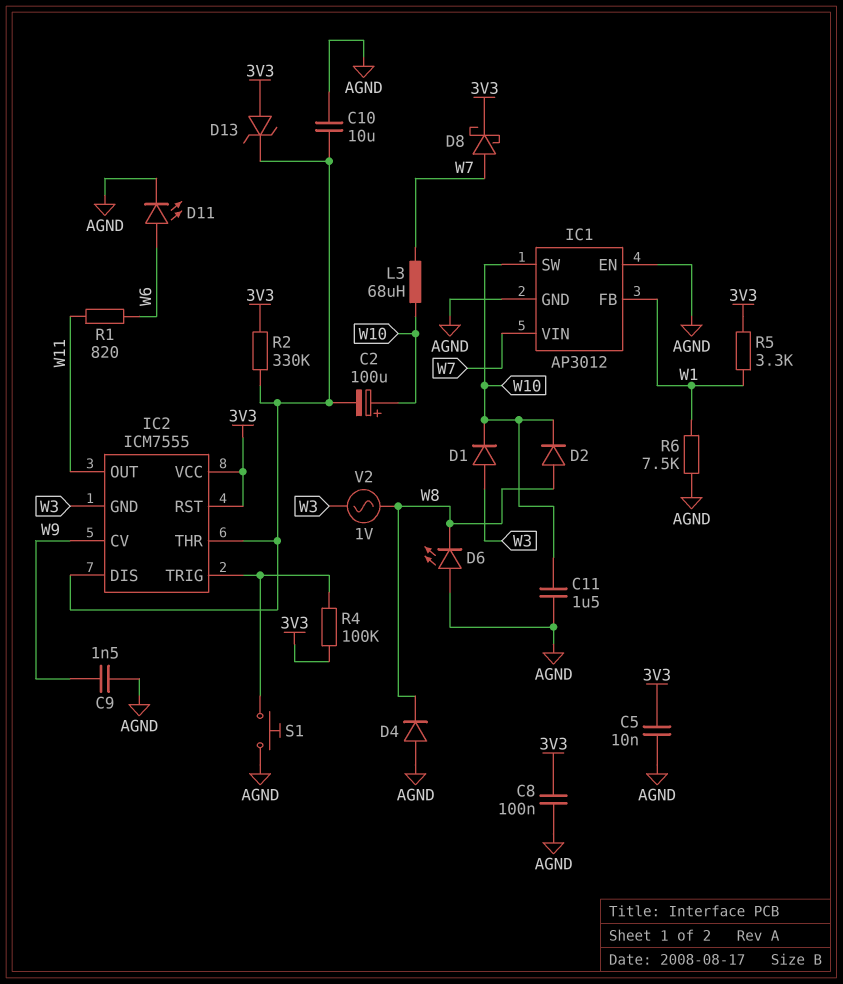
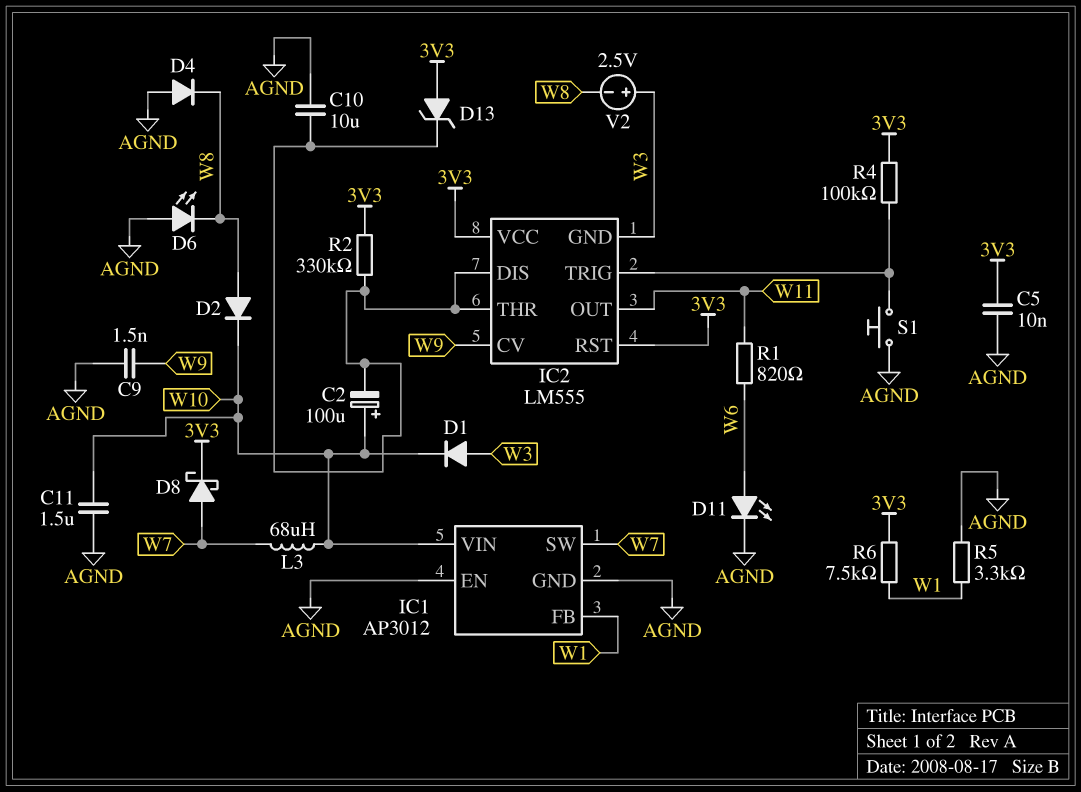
C8: 100nF (3V3, AGND) -> none
IC1 pin SW: W10 -> W7
IC1 pin VIN: W7 -> W10
IC2: ICM7555 -> LM555
R5: 3.3k (3V3, W1) -> 3.3k (AGND, W1)
R6: 7.5k (AGND, W1) -> 7.5k (3V3, W1)
V2: AC 1V (W3, W8) -> 2.5V (plus W3, minus W8)

